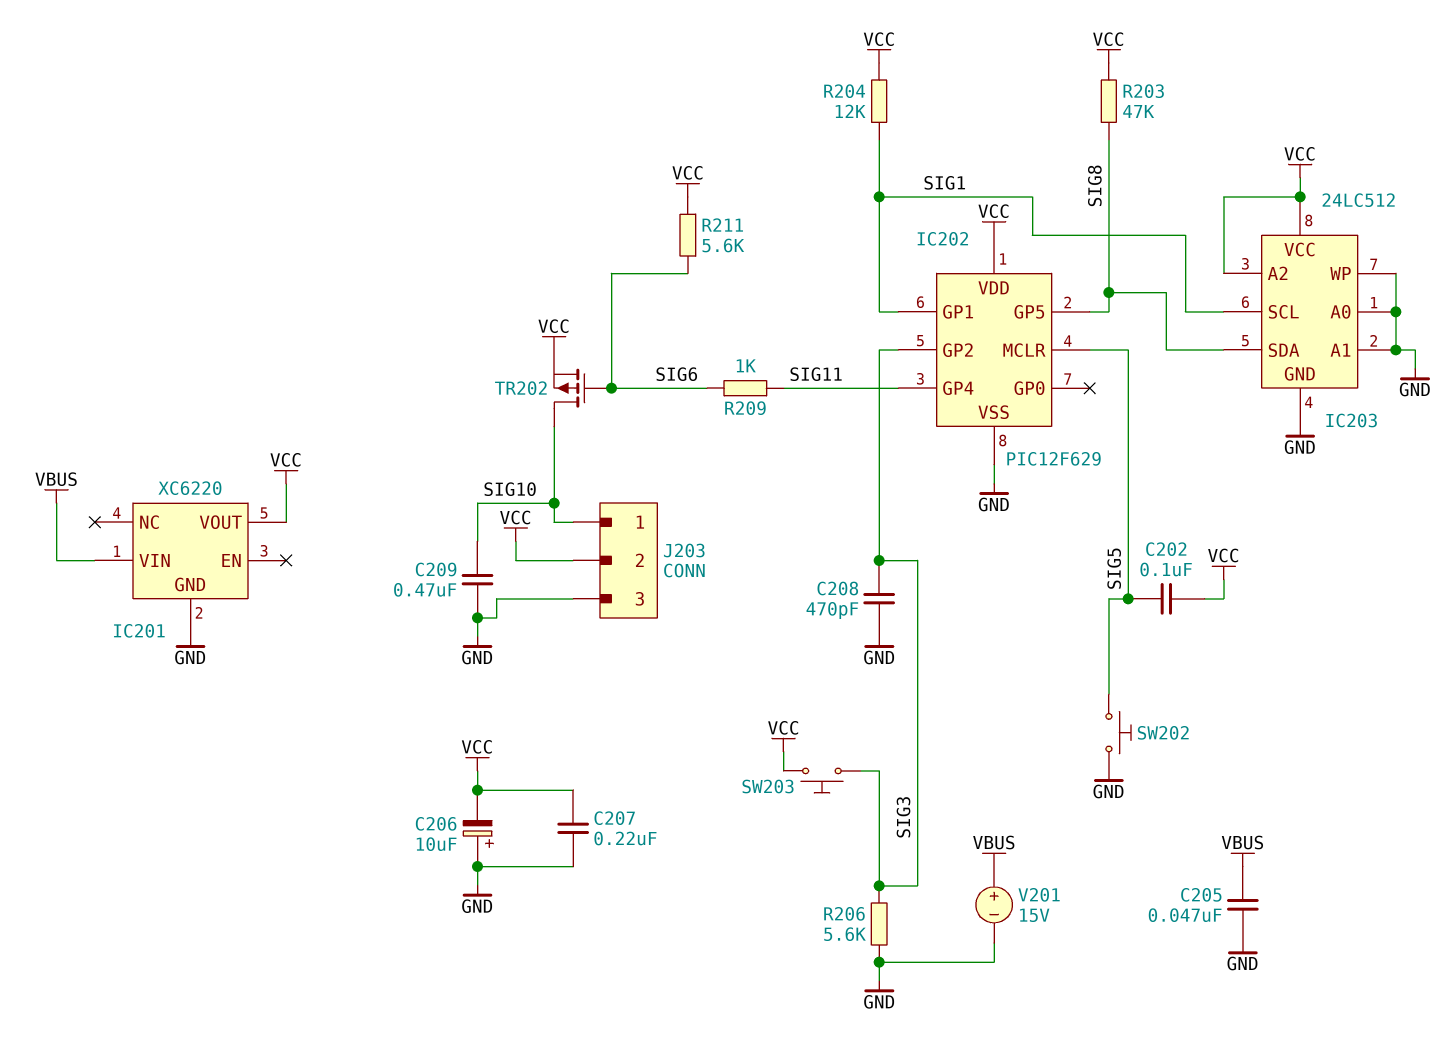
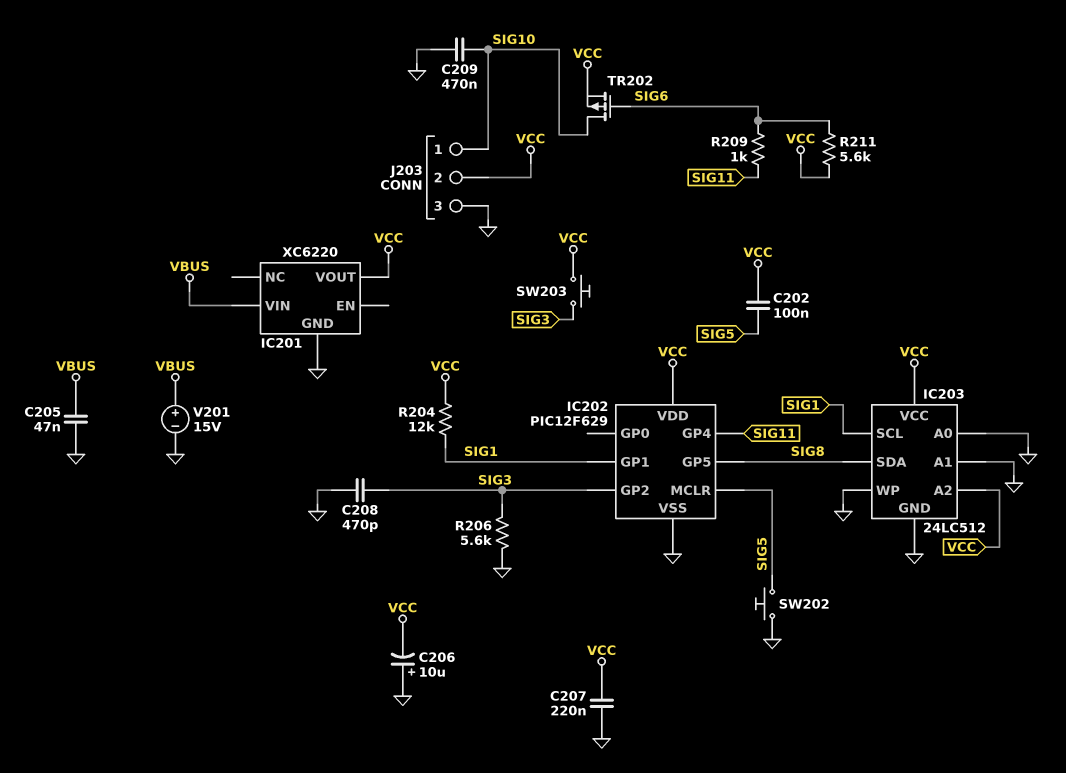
R203: 47k (SIG8, VCC) -> none

